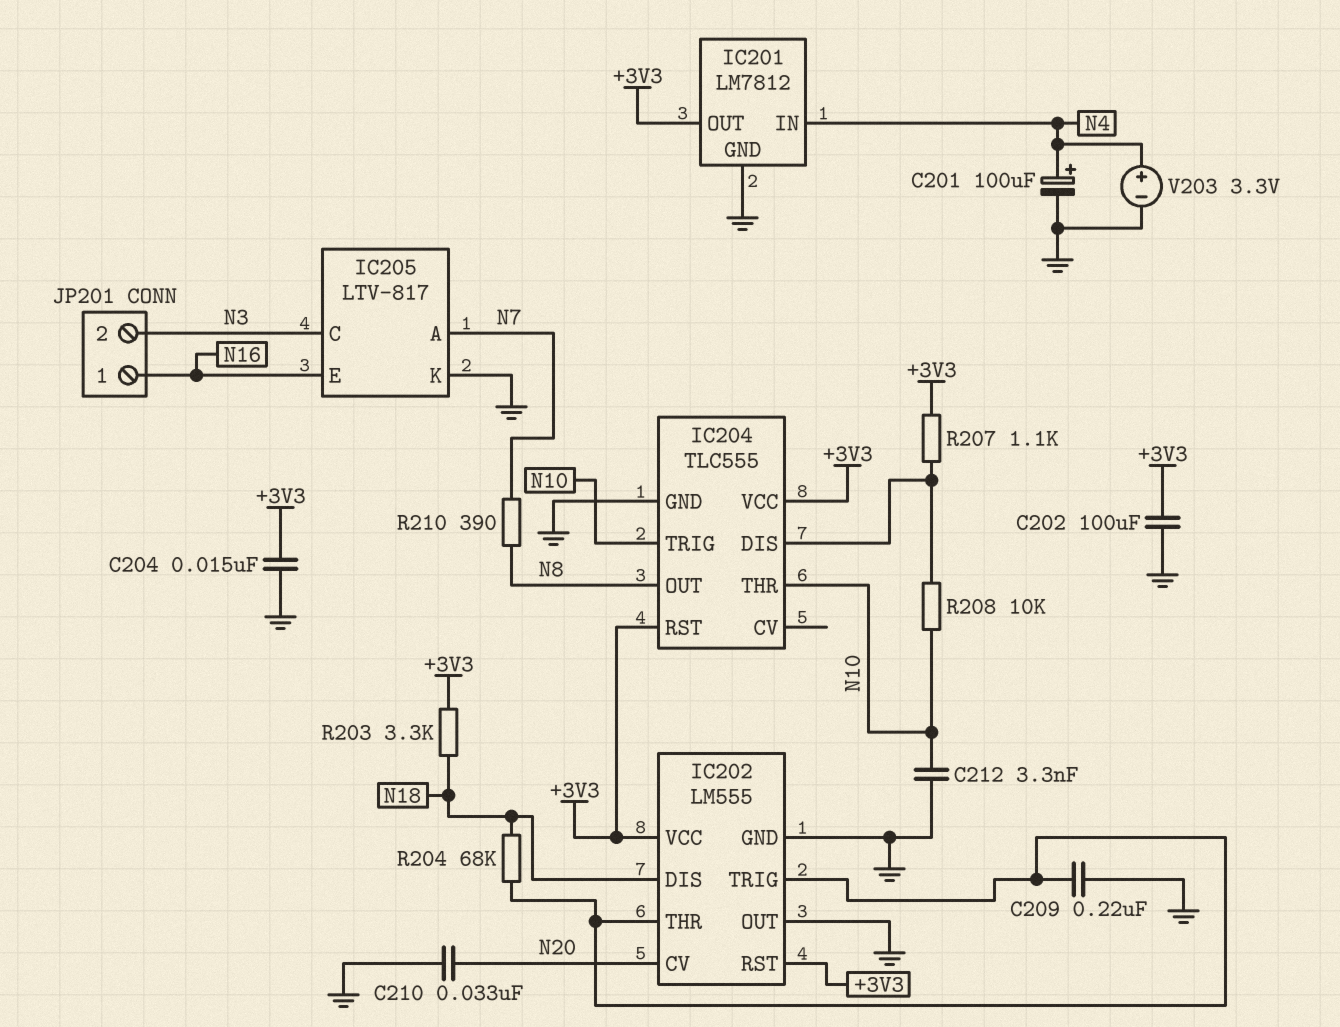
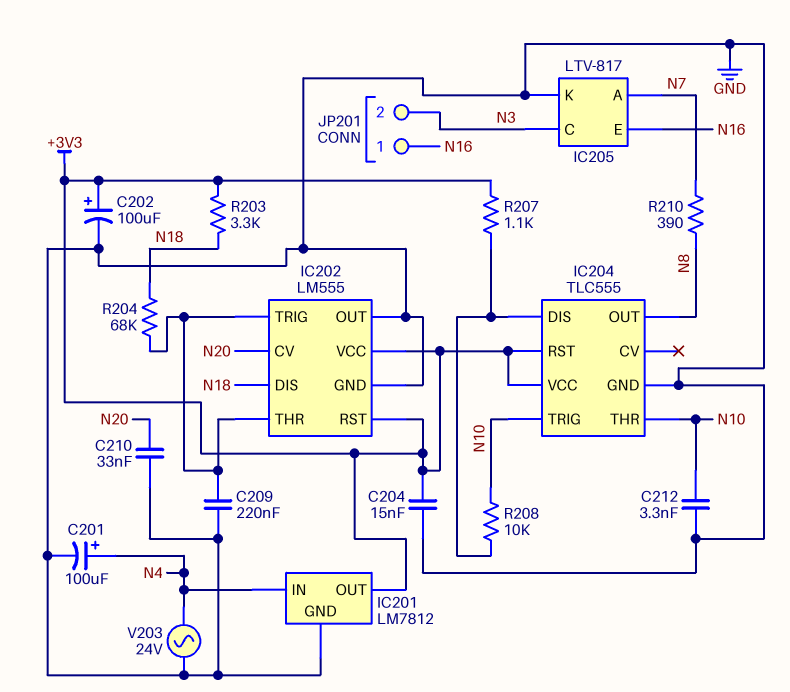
C202: 100uF (+3V3, GND) -> 100uF (plus +3V3, minus GND)
V203: 3.3V (plus N4, minus GND) -> AC 24V (GND, N4)

